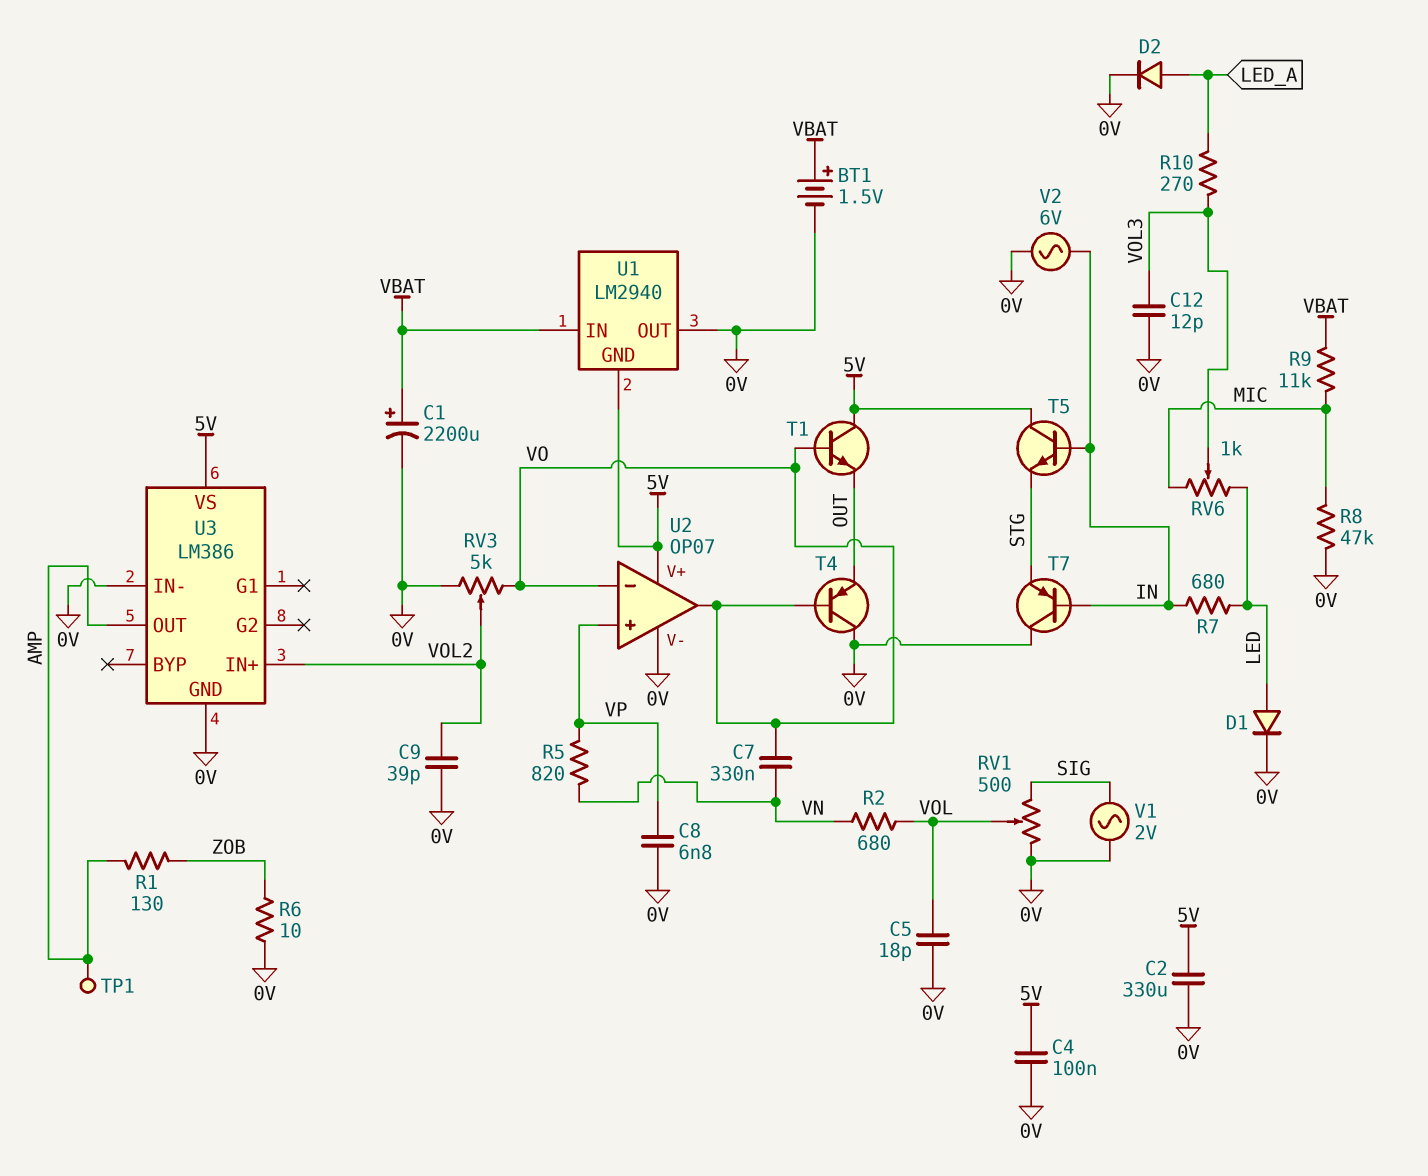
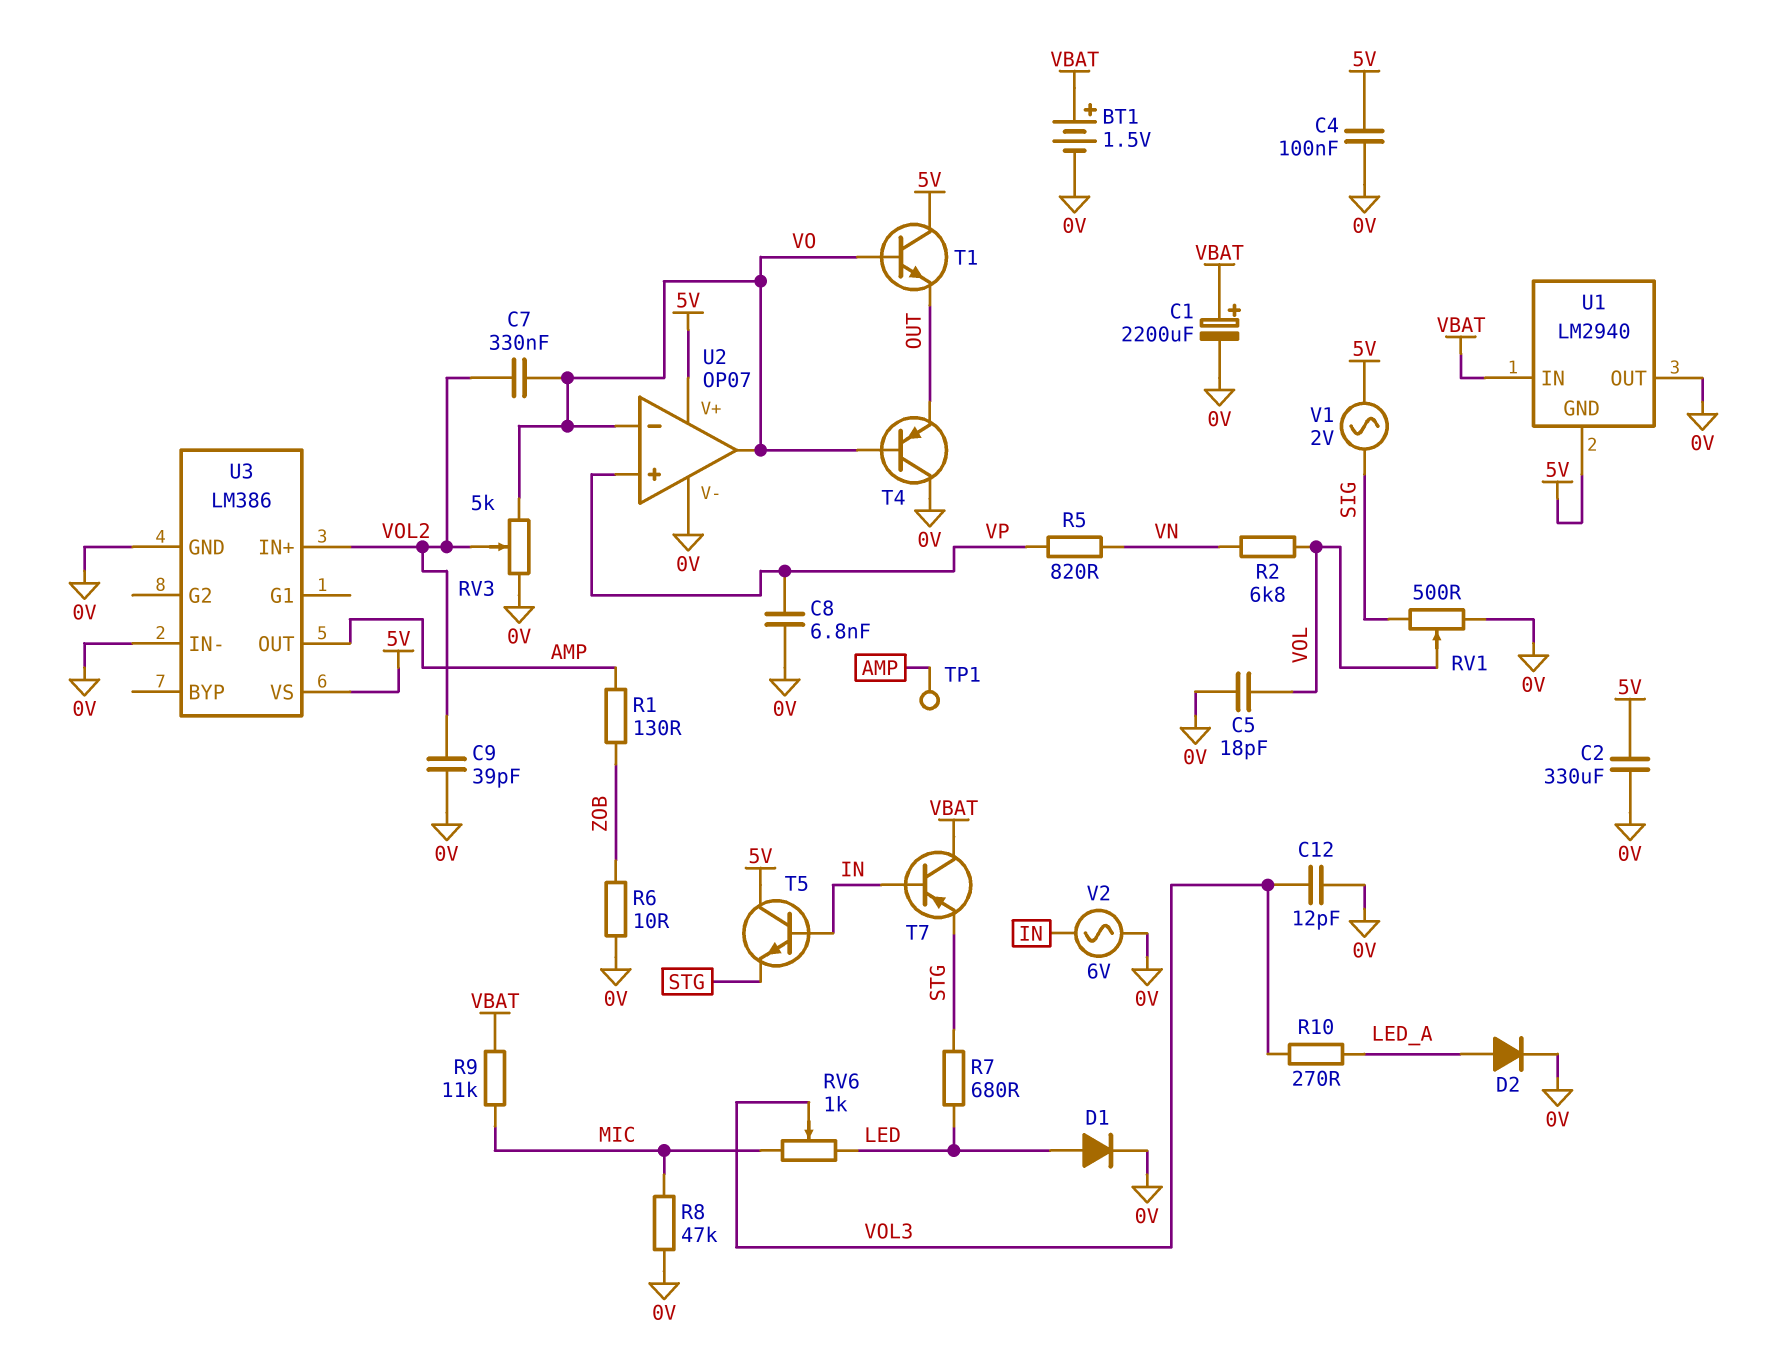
C7: 330nF (VN, VO) -> 330nF (VO, VOL2)
R2: 680 (VN, VOL) -> 6.8k (VN, VOL)
R7: 680 (IN, LED) -> 680 (LED, STG)
T7: PNP (B IN, C 0V, E STG) -> PNP (B IN, C VBAT, E STG)
V1: AC 2V (0V, SIG) -> AC 2V (5V, SIG)

